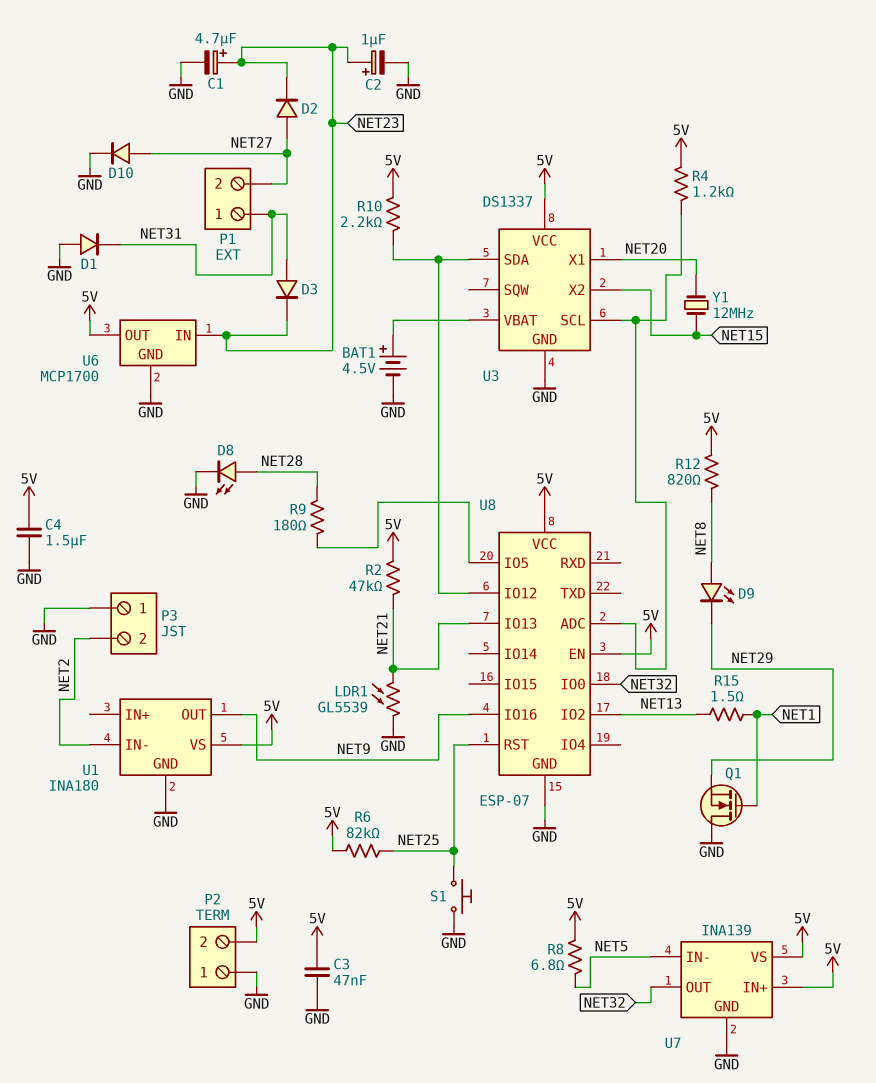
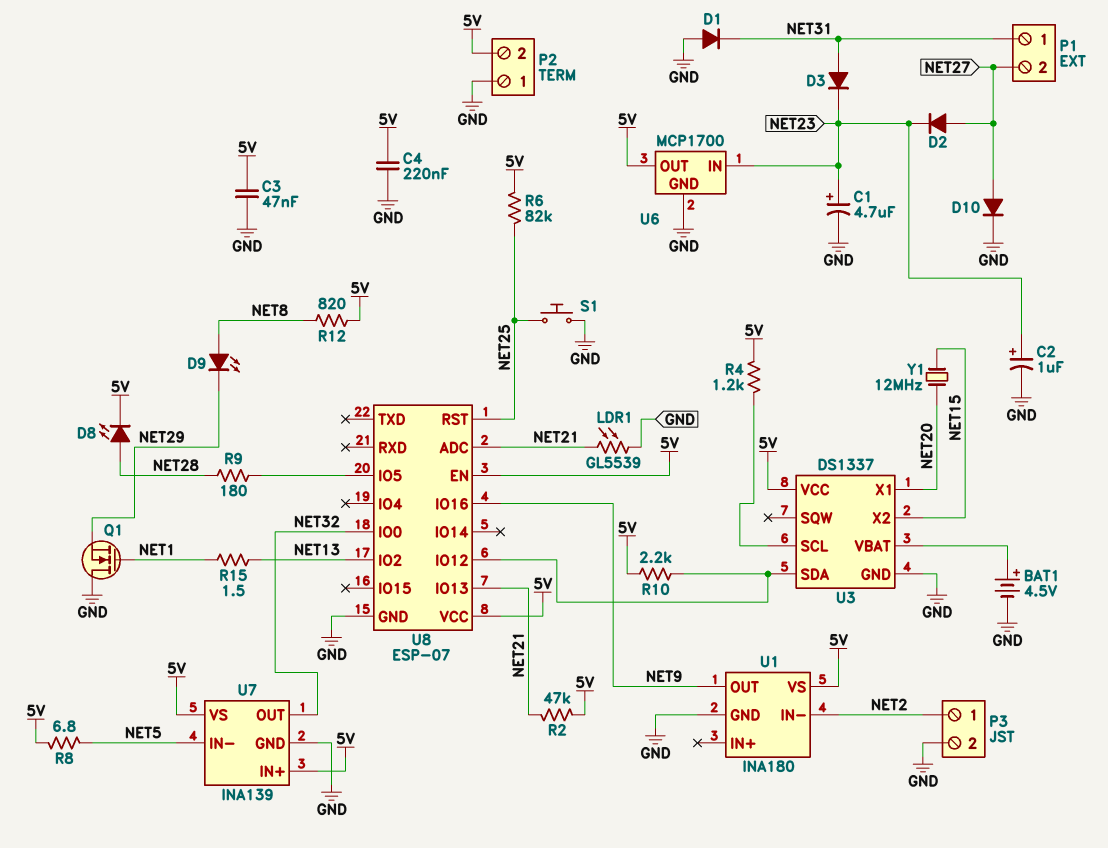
C4: 1.5uF (5V, GND) -> 220nF (5V, GND)
D8: LED (A NET28, K GND) -> LED (A NET28, K 5V)
P3 pin 1: GND -> NET2
P3 pin 2: NET2 -> GND
U8 pin ADC: U3/SCL -> NET21

